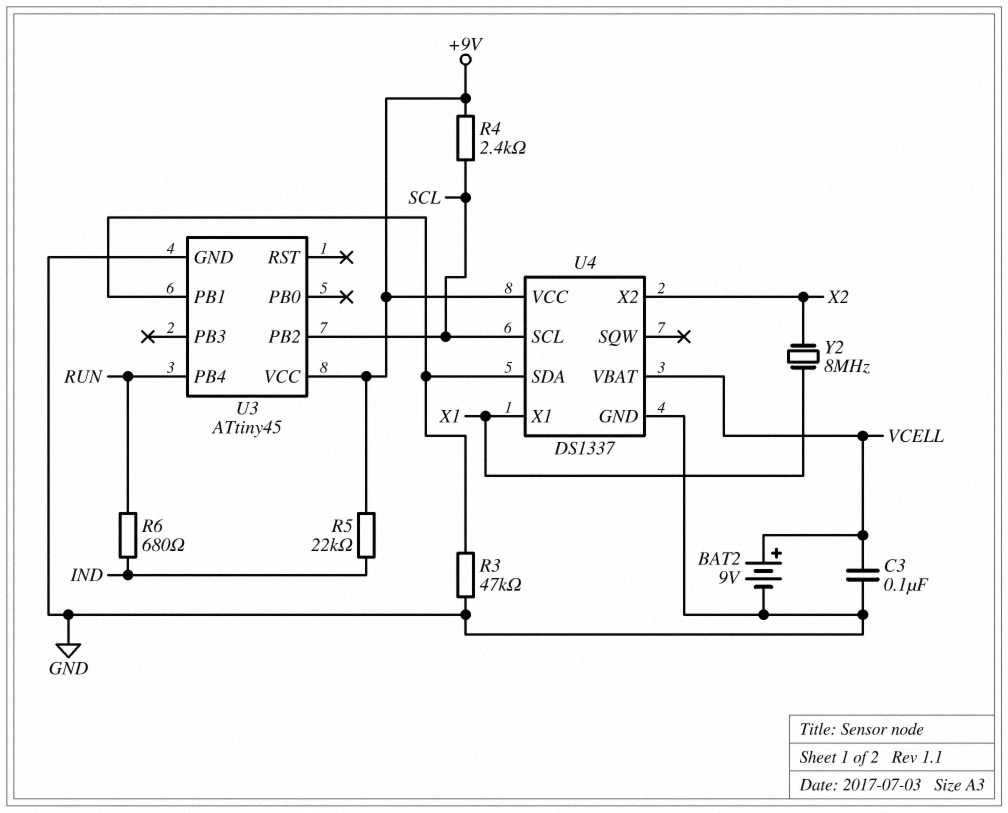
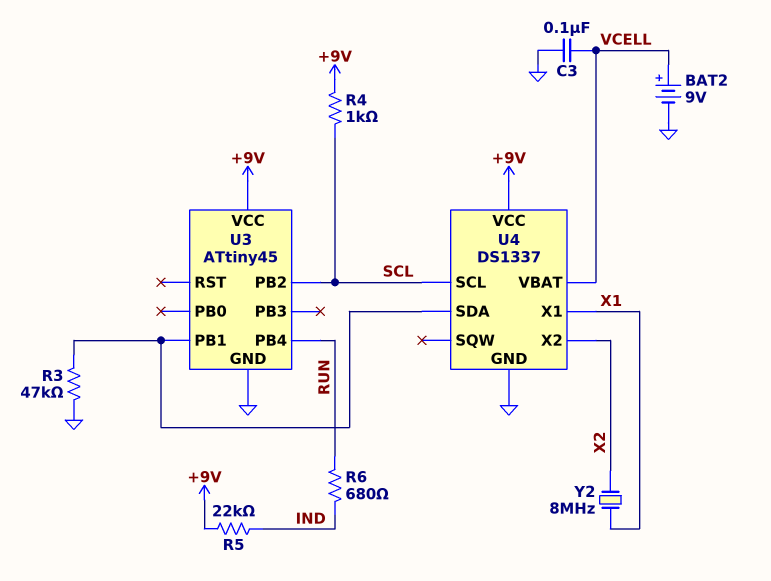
R4: 2.4k (+9V, SCL) -> 1k (+9V, SCL)

